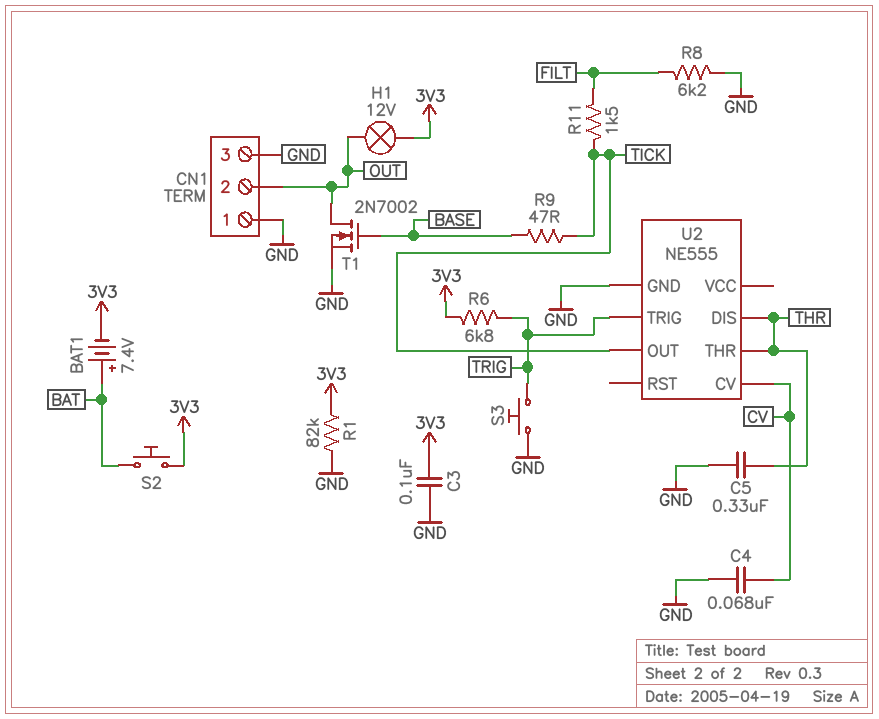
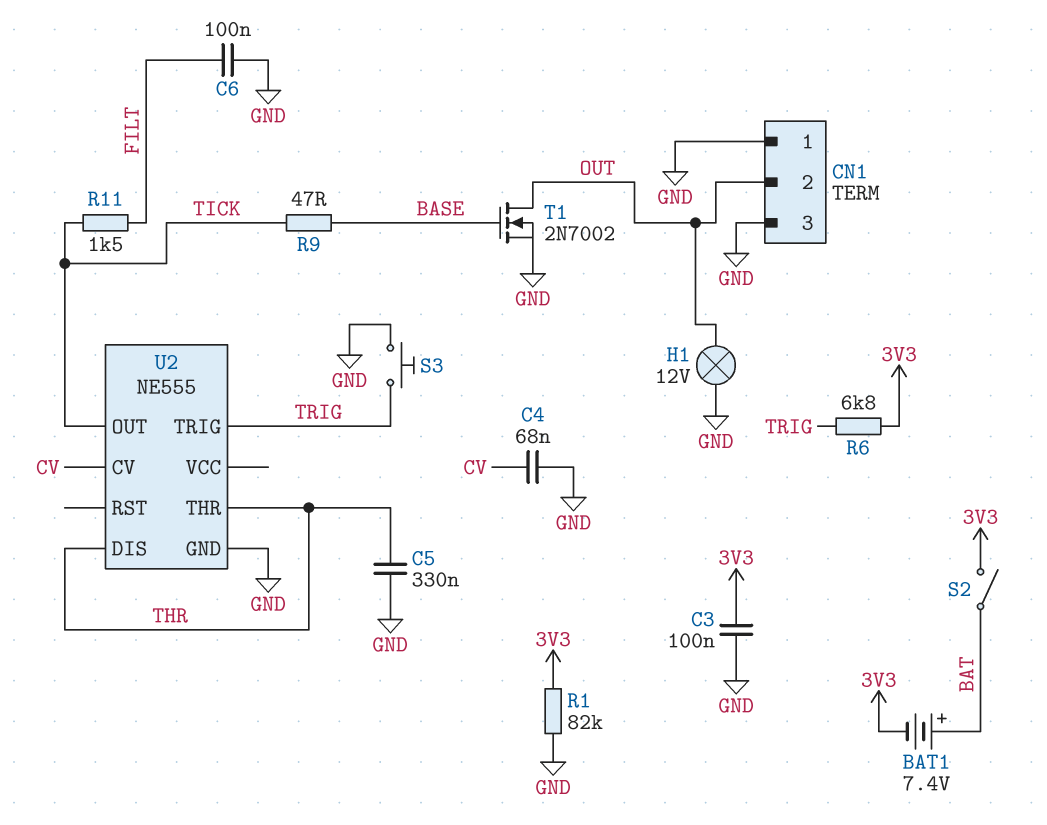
C6: none -> 100nF (FILT, GND)
H1: lamp 12V (3V3, OUT) -> lamp 12V (GND, OUT)
R8: 6.2k (FILT, GND) -> none
S2: button (3V3, BAT) -> switch (3V3, BAT)

